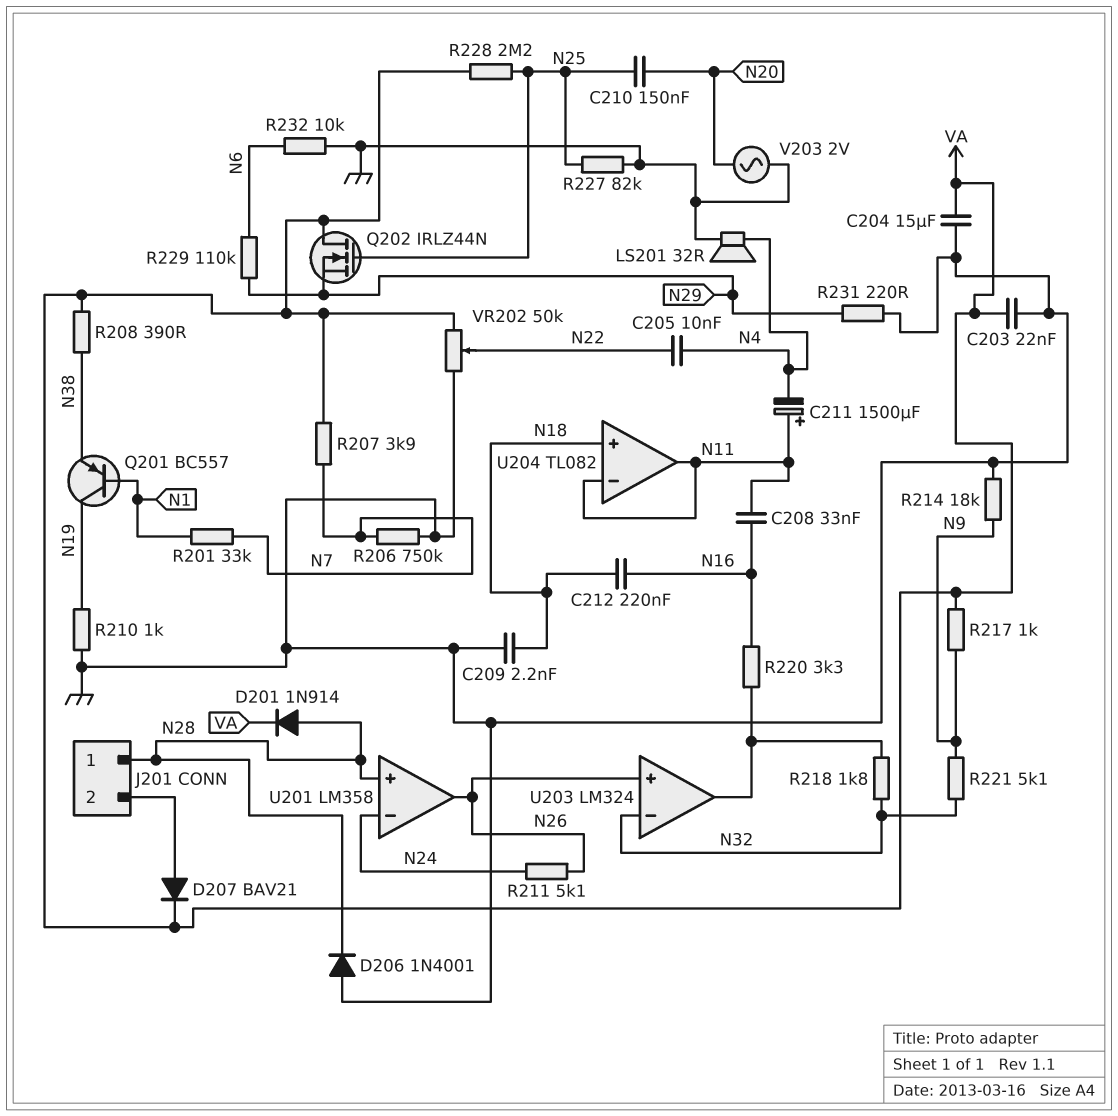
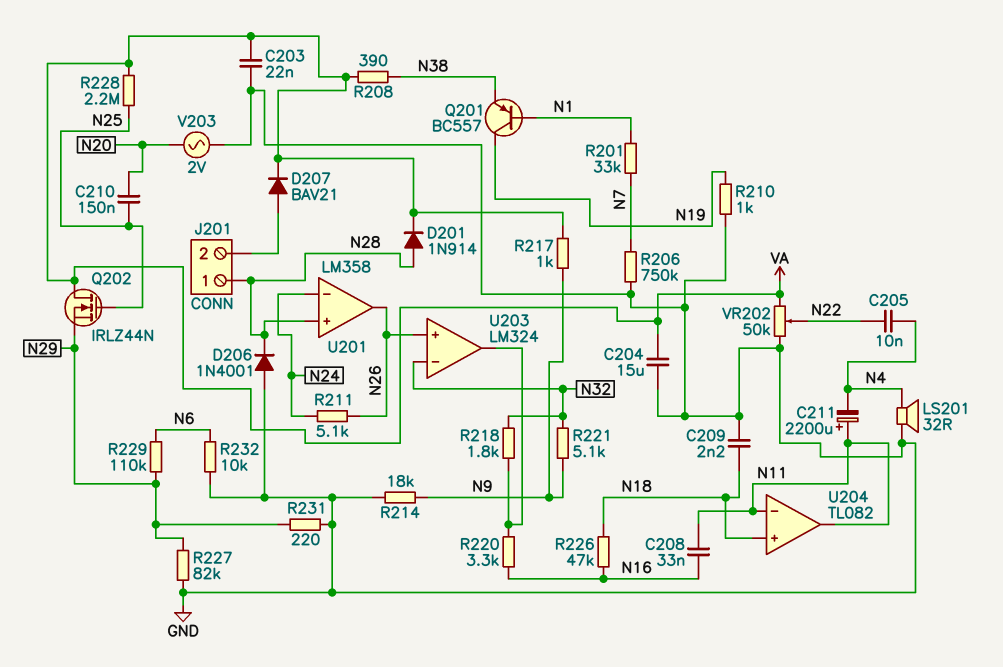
C211: 1500uF (plus N11, minus N4) -> 2200uF (plus N11, minus N4)
C212: 220nF (N16, N18) -> none
R207: 3.9k (N7, VA) -> none
R226: none -> 47k (N16, N18)
R227: 82k (GND, N25) -> 82k (GND, N29)

